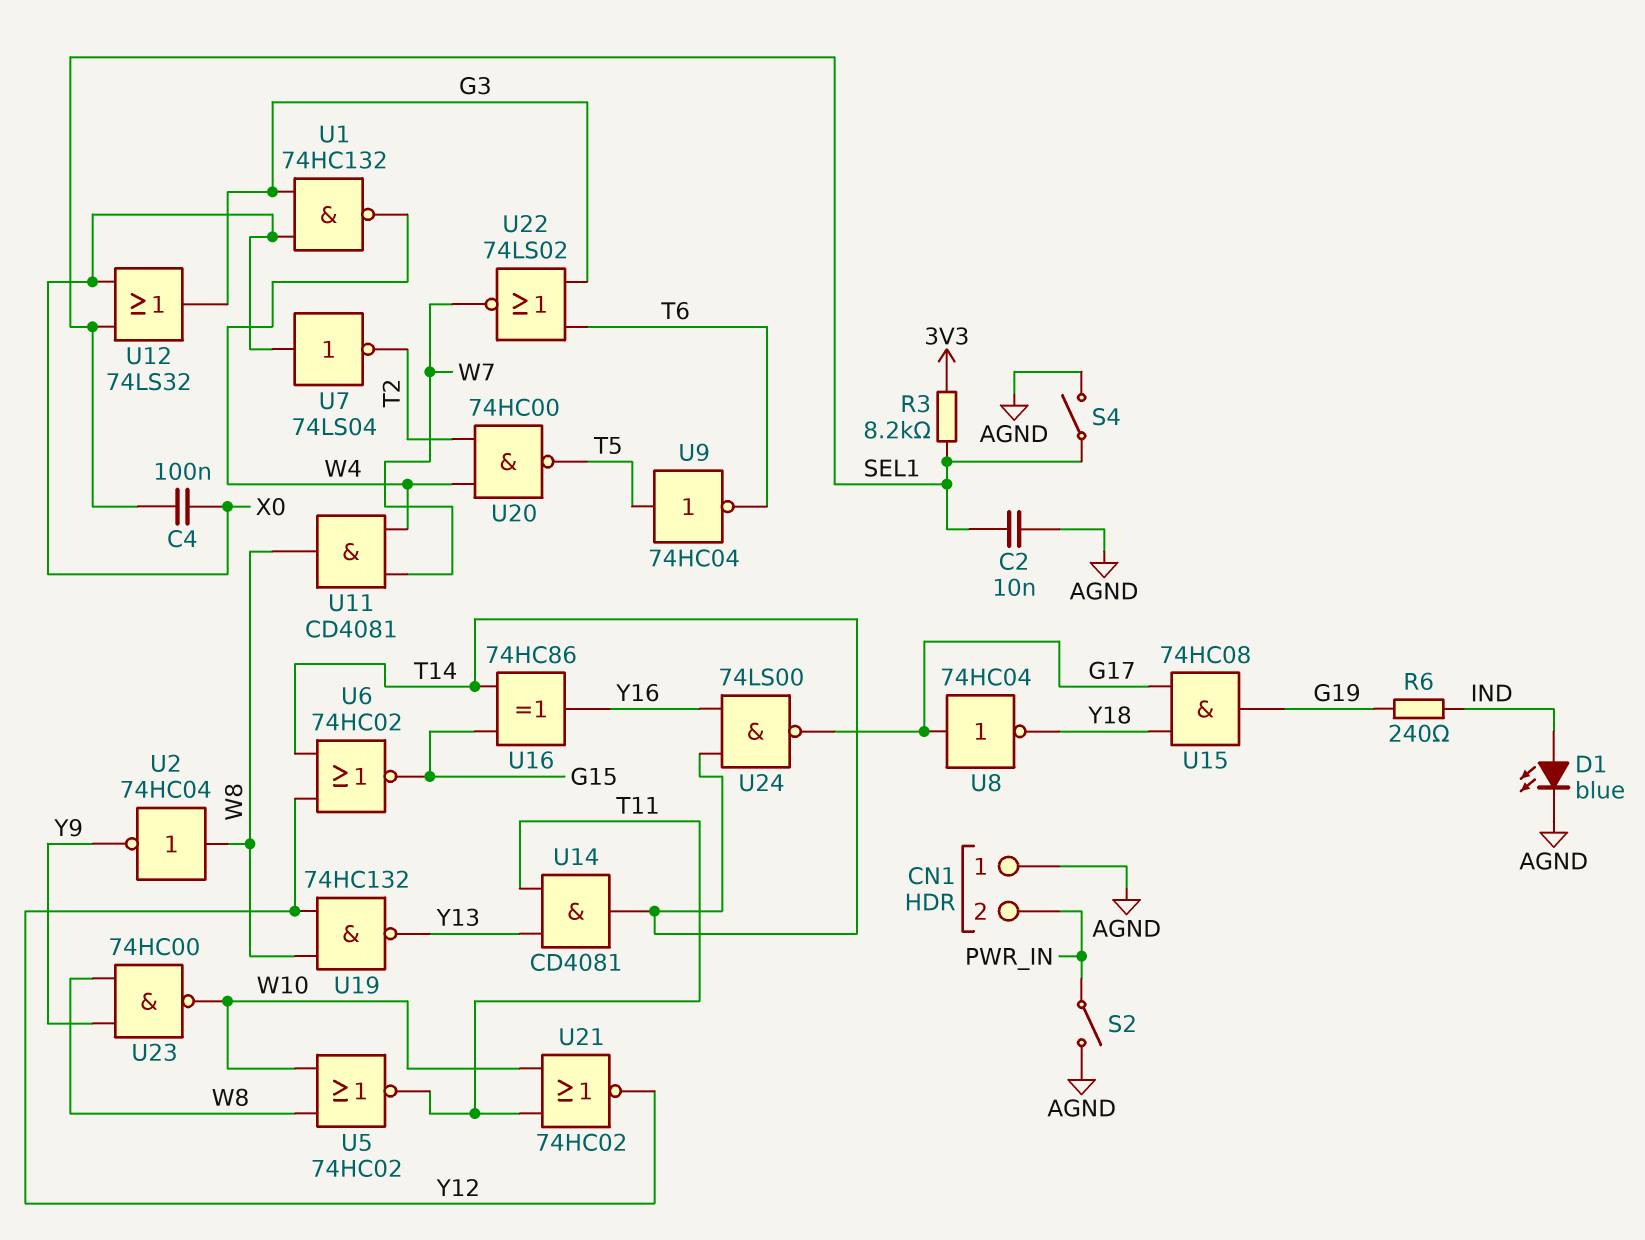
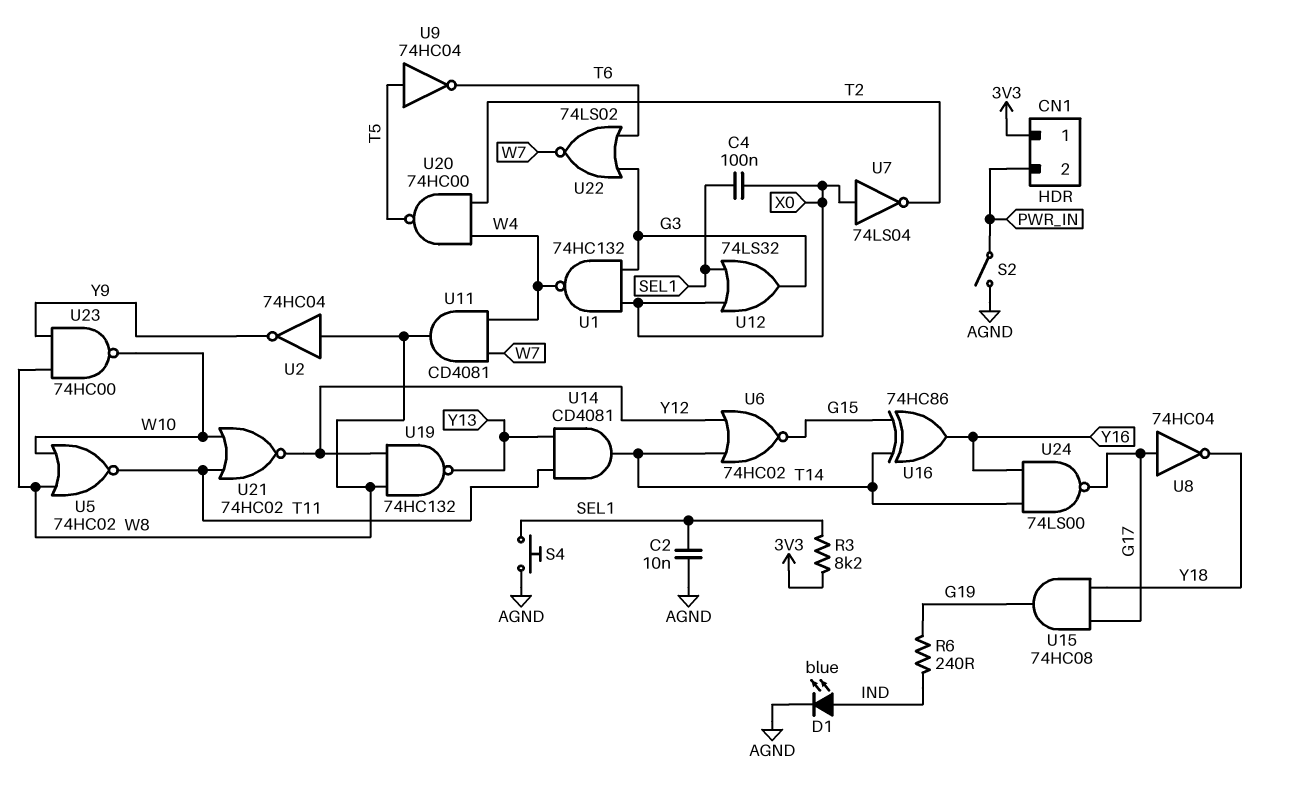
CN1 pin 1: AGND -> 3V3
S4: switch (AGND, SEL1) -> button (AGND, SEL1)

